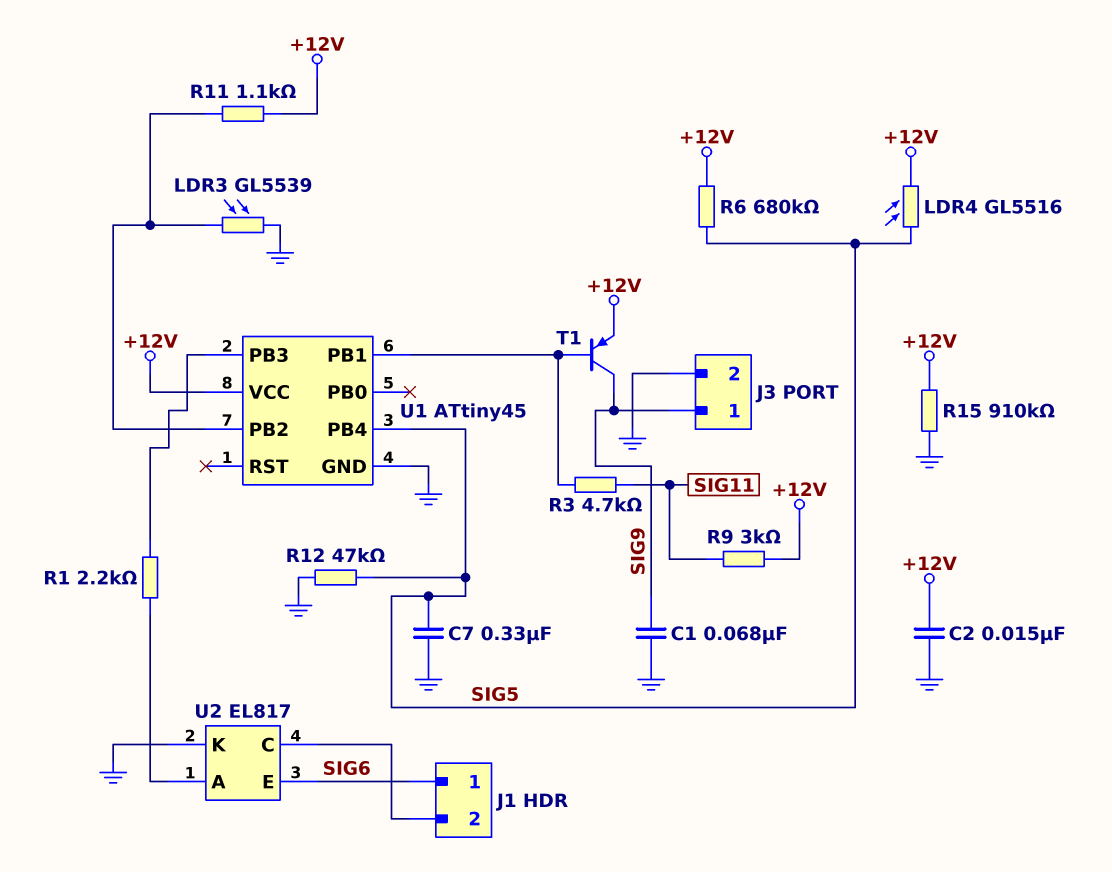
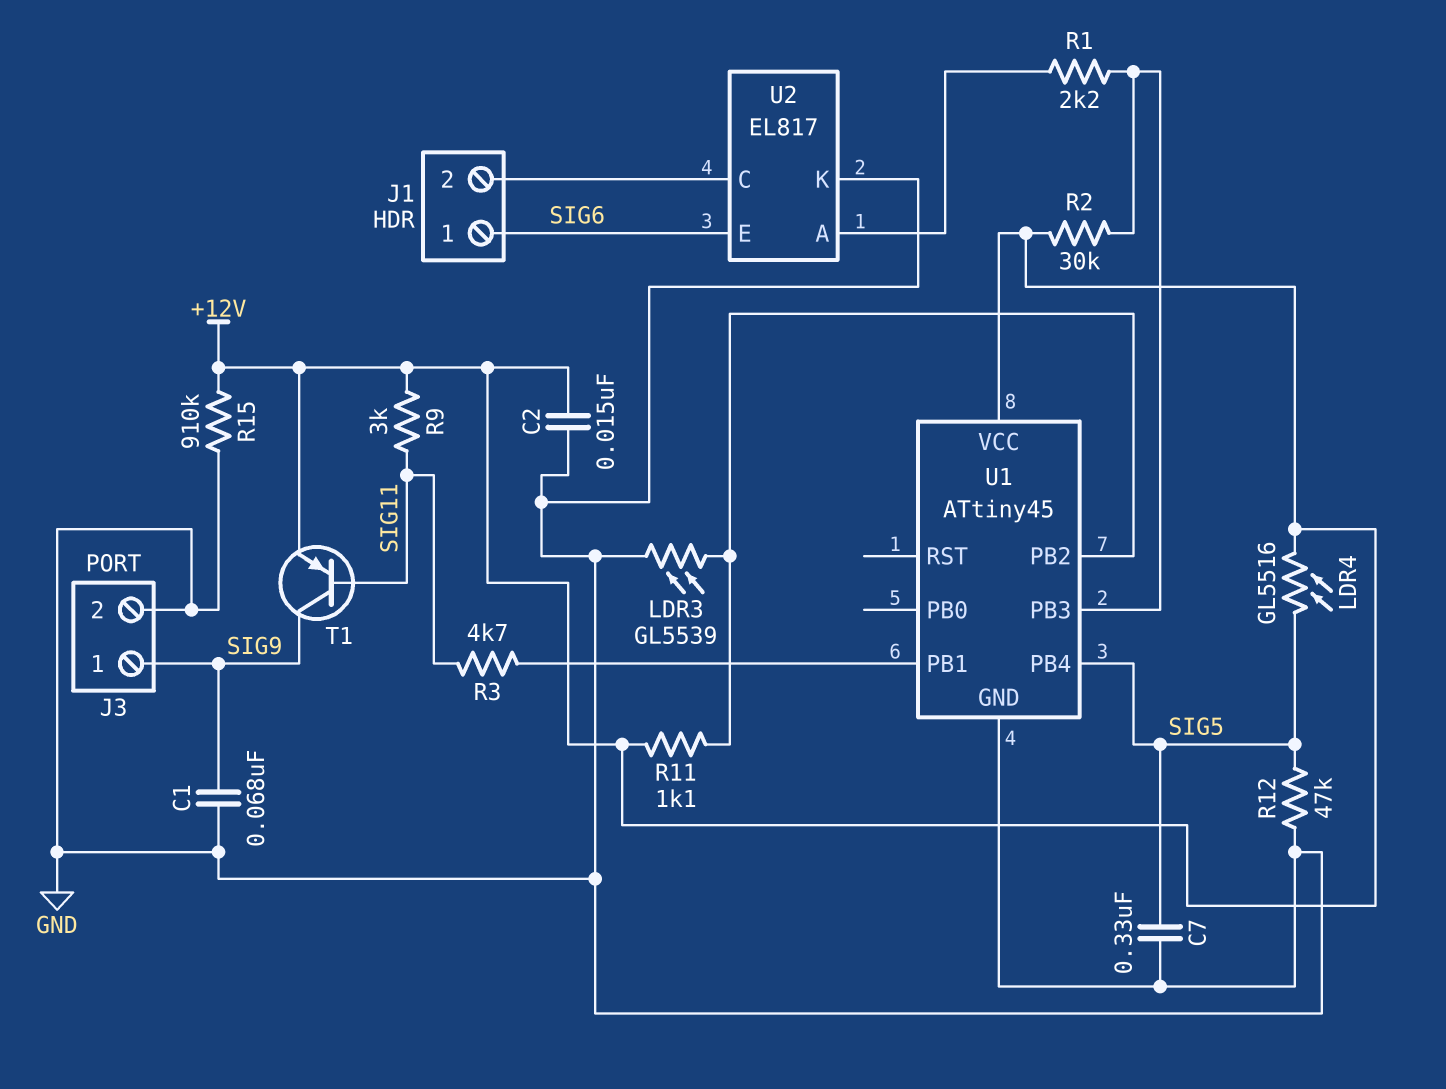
R2: none -> 30k (+12V, U1/PB3)
R6: 680k (+12V, SIG5) -> none
T1: PNP (B U1/PB1, C SIG9, E +12V) -> PNP (B SIG11, C SIG9, E +12V)

